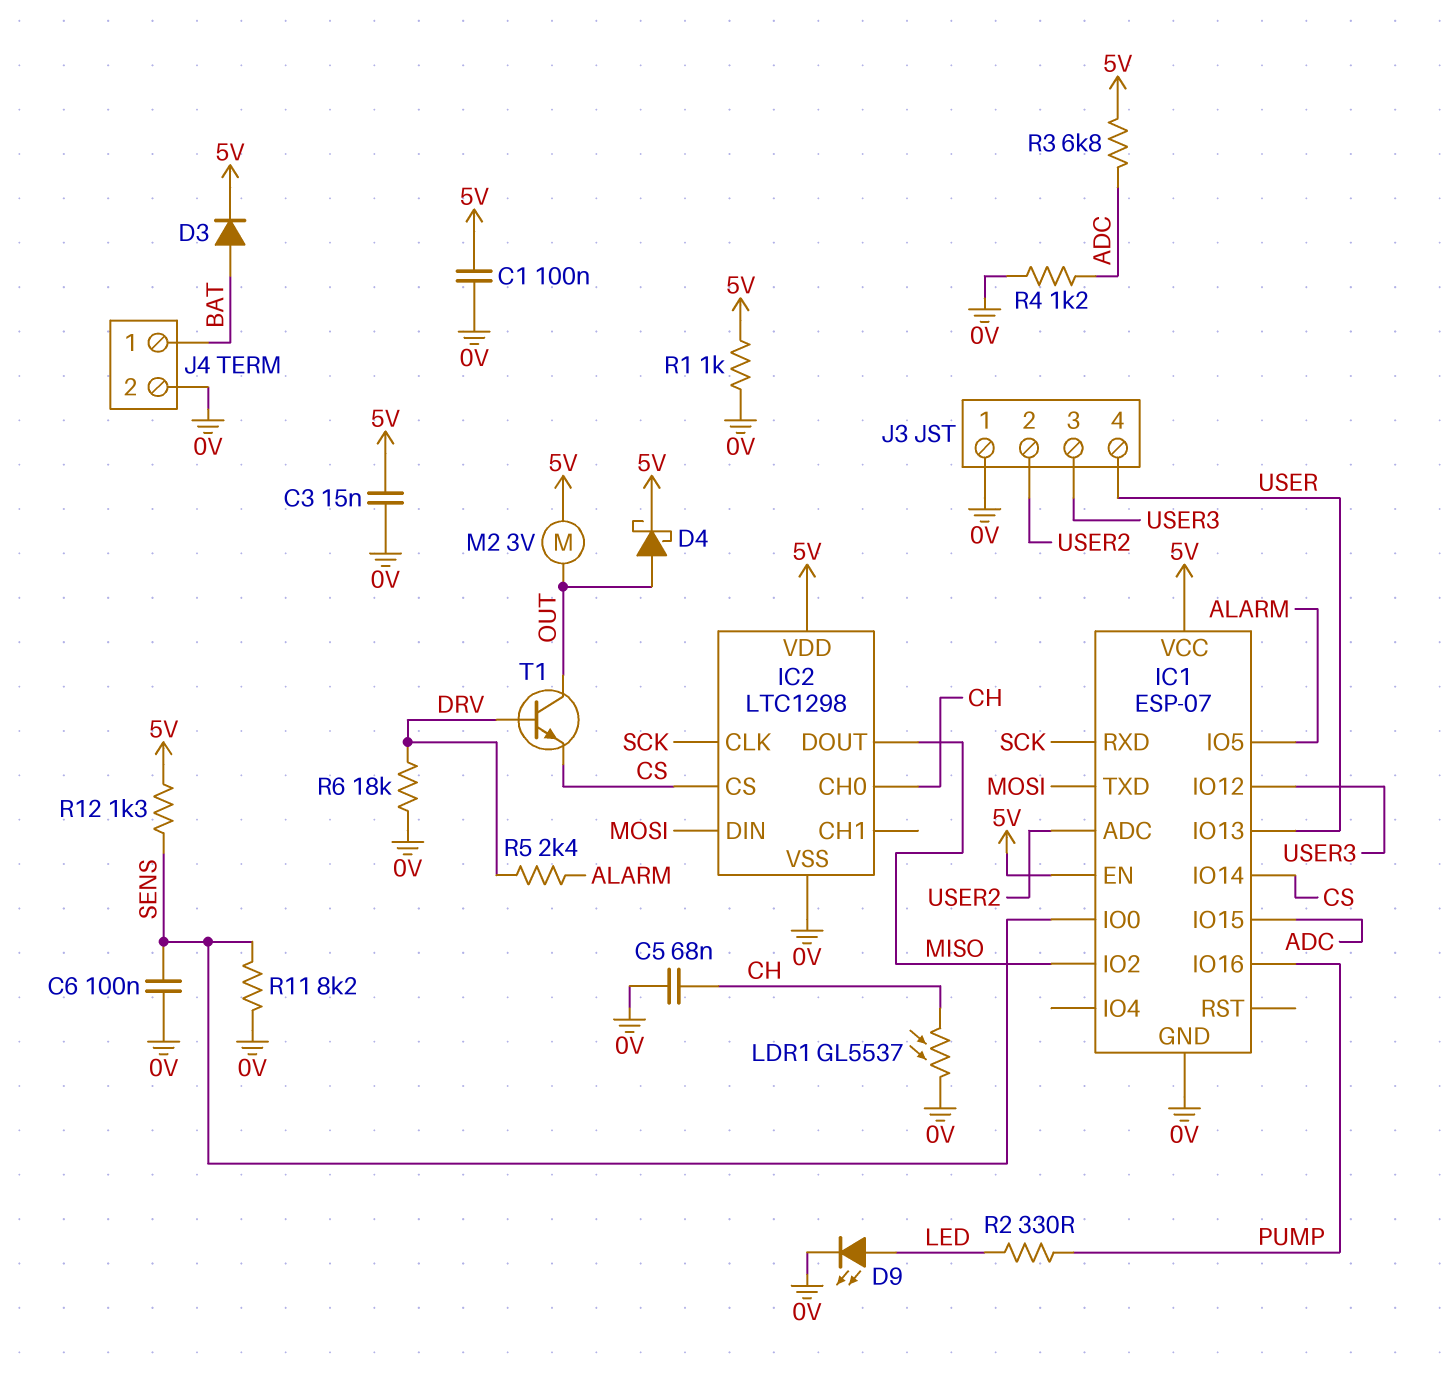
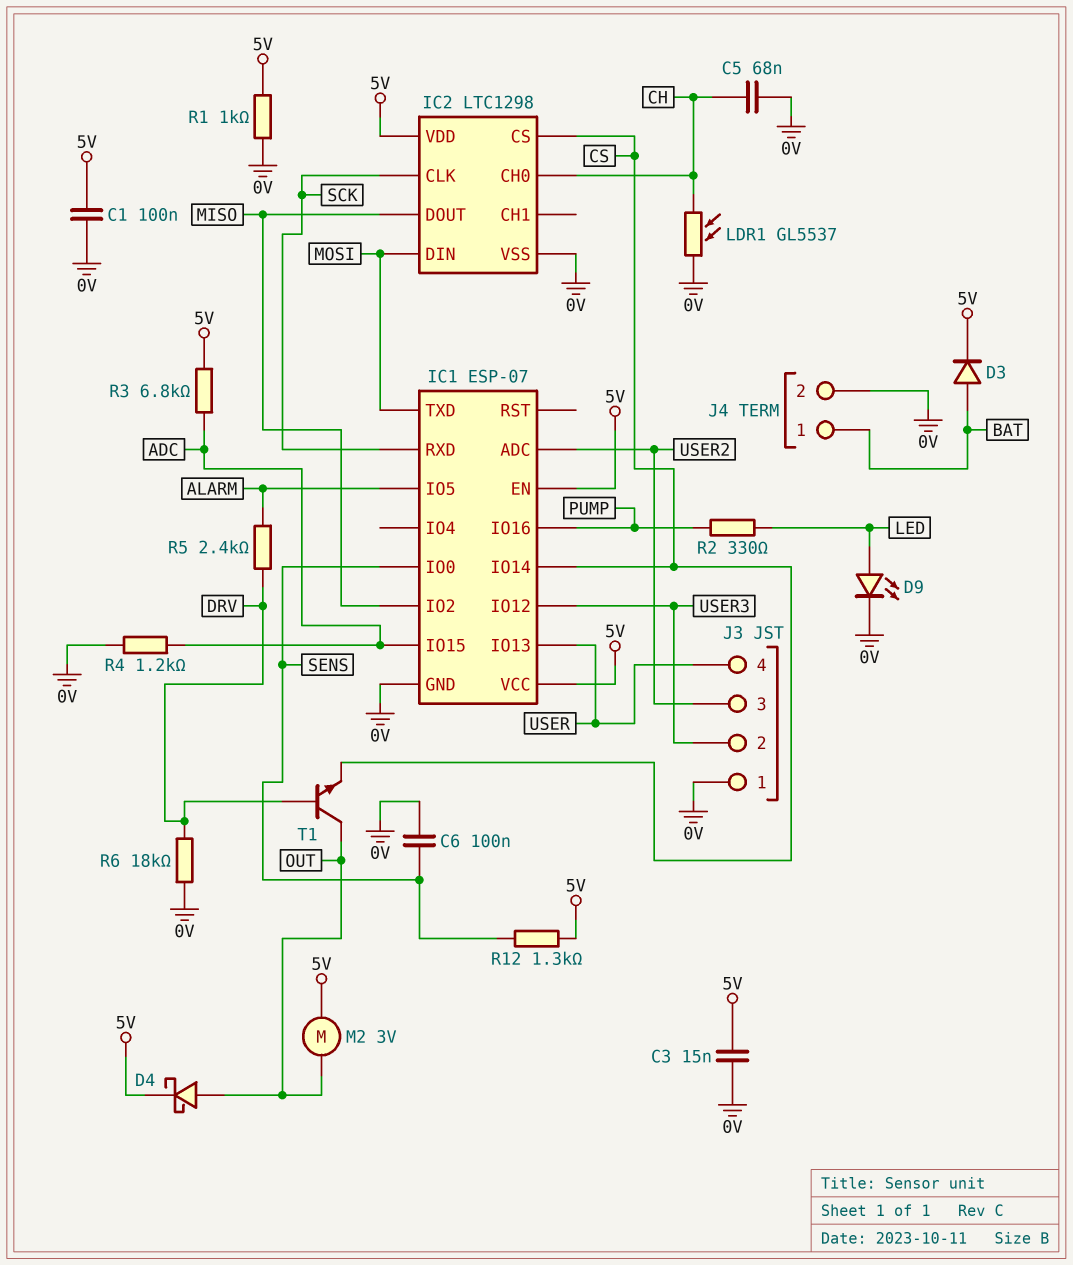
J3 pin 2: USER2 -> USER3
J3 pin 3: USER3 -> USER2
R11: 8.2k (0V, SENS) -> none

